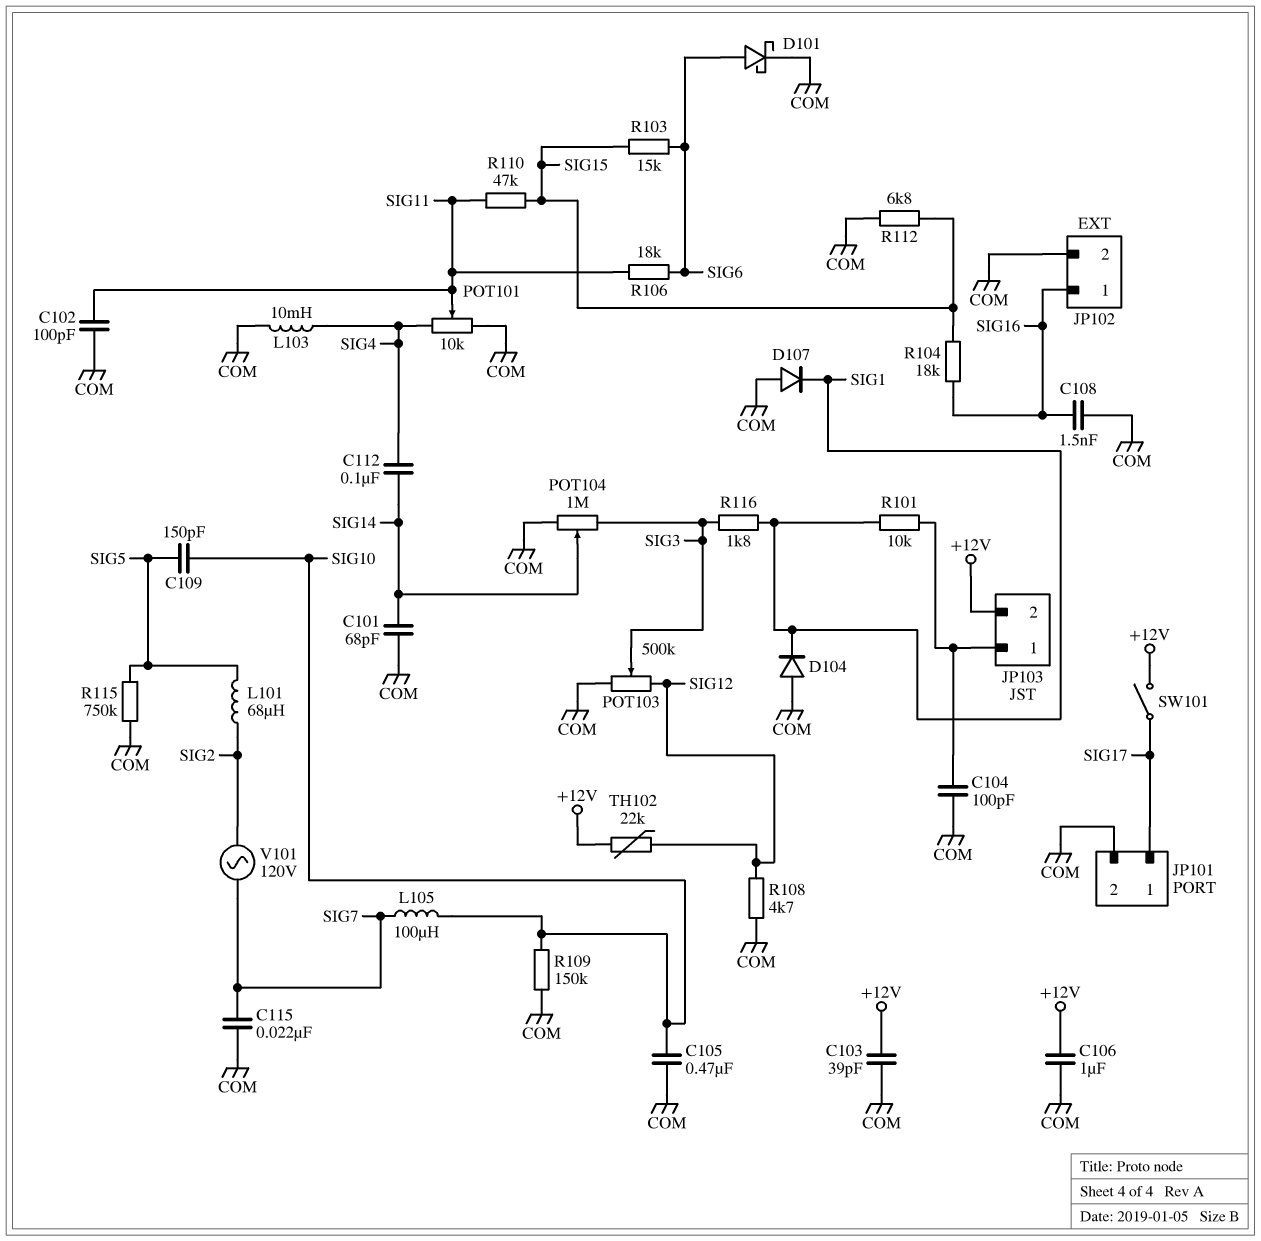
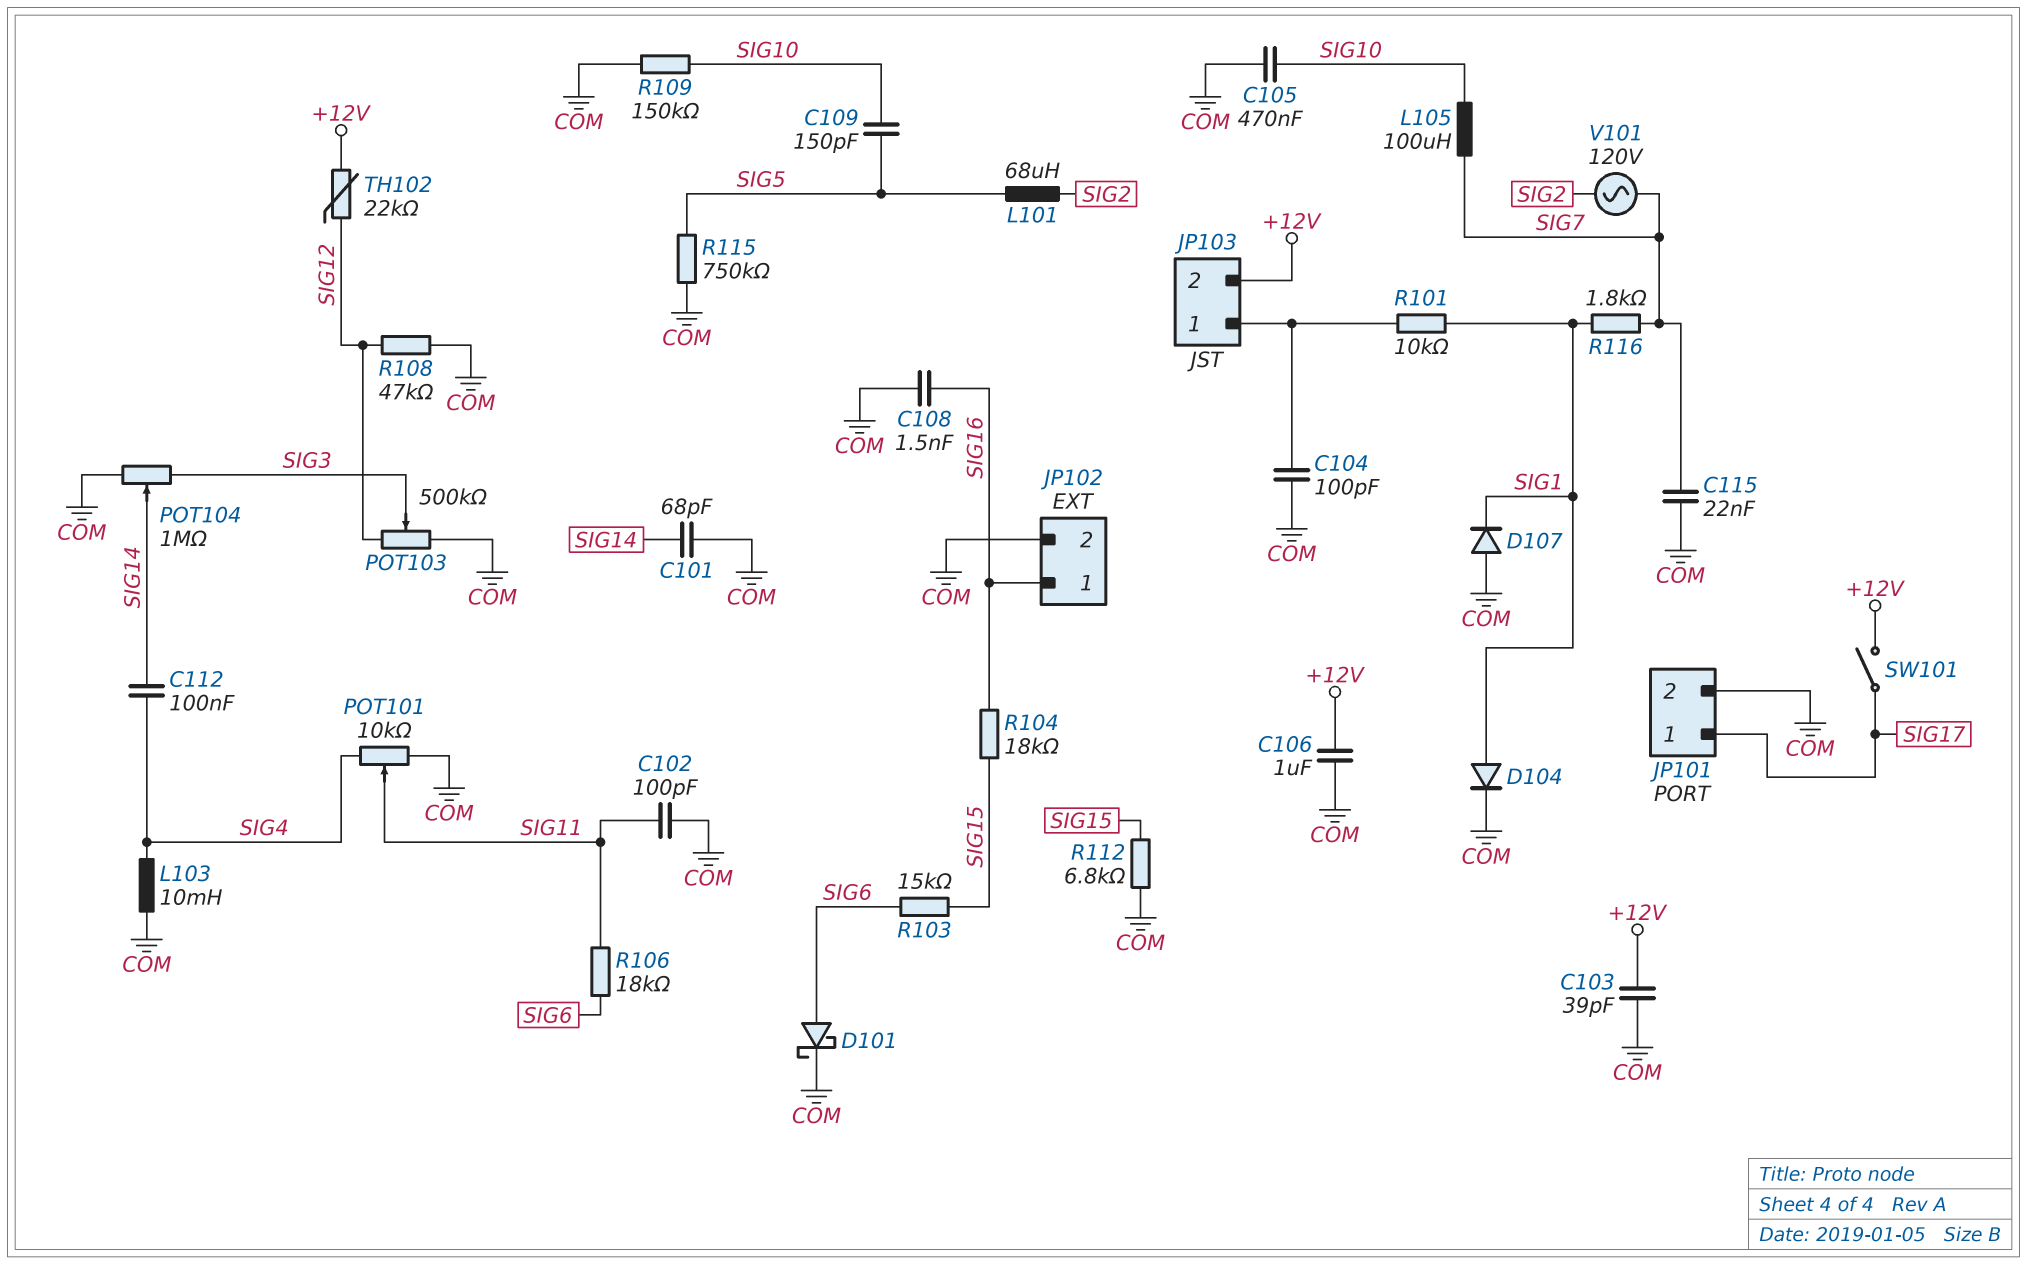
D104: diode (A COM, K SIG1) -> diode (A SIG1, K COM)
R108: 4.7k (COM, SIG12) -> 47k (COM, SIG12)
R110: 47k (SIG11, SIG15) -> none
R116: 1.8k (SIG1, SIG3) -> 1.8k (SIG1, SIG7)

